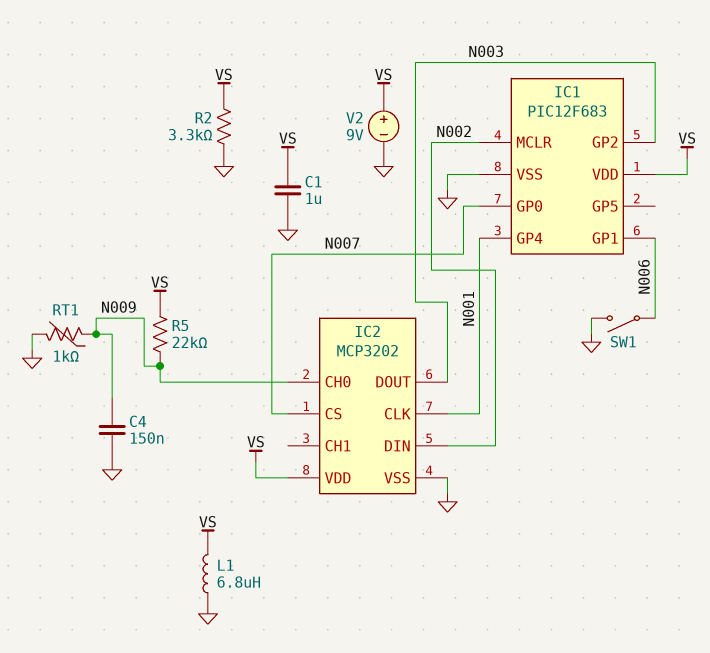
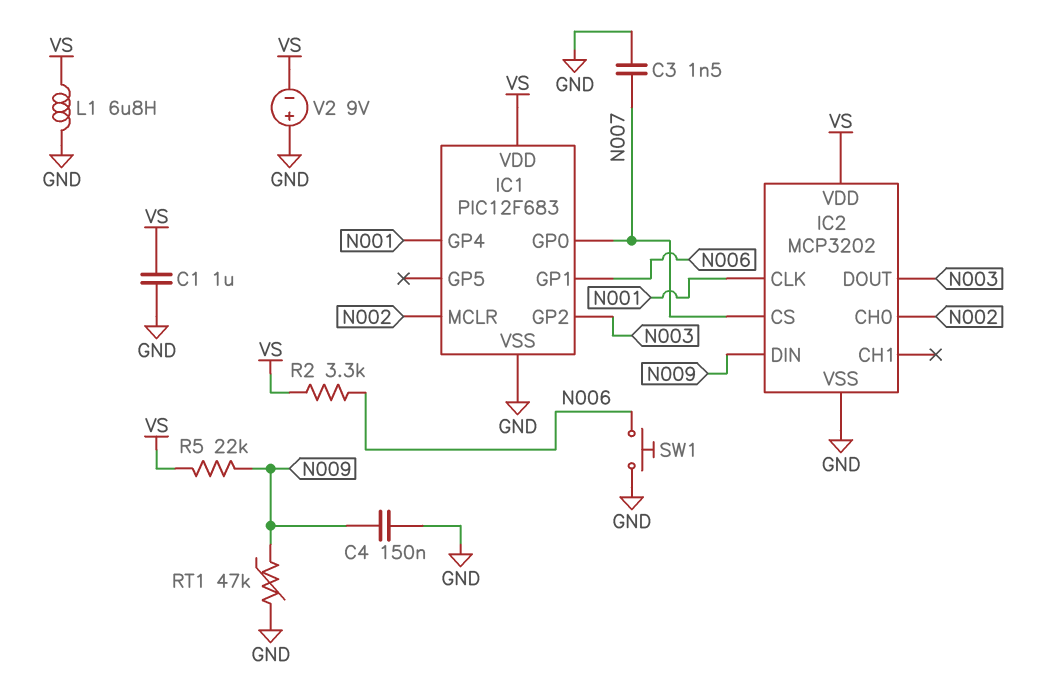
C3: none -> 1.5nF (GND, N007)
IC2 pin CH0: N009 -> N002
IC2 pin DIN: N002 -> N009
R2: 3.3k (GND, VS) -> 3.3k (N006, VS)
RT1: 1k (GND, N009) -> 47k (GND, N009)
SW1: switch (GND, N006) -> button (GND, N006)
V2: 9V (plus VS, minus GND) -> 9V (plus GND, minus VS)

